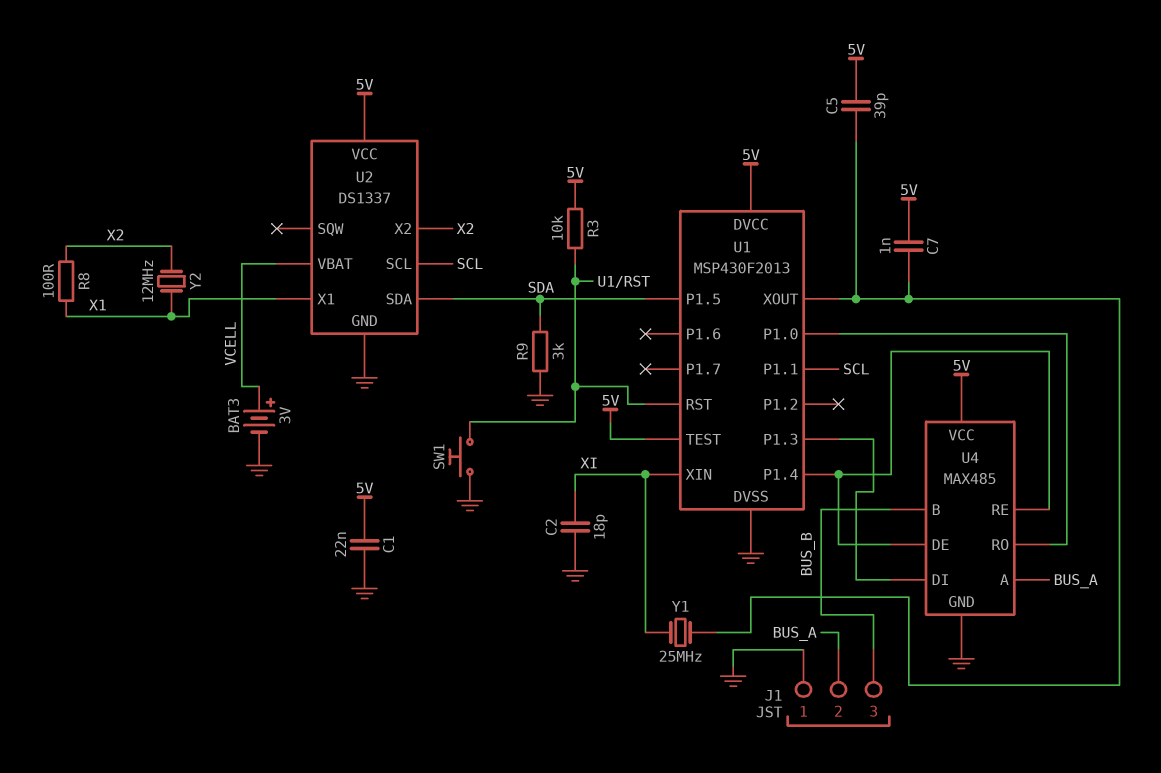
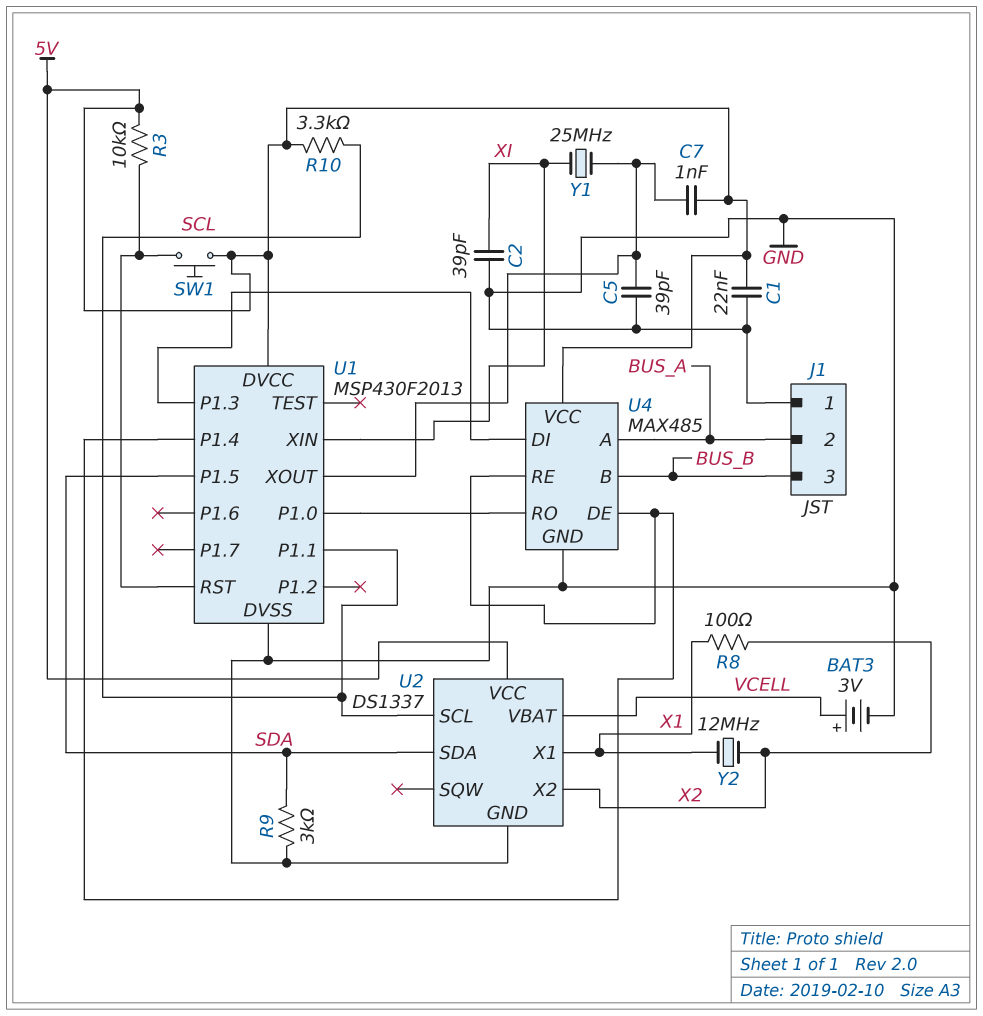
C2: 18pF (GND, XI) -> 39pF (GND, XI)
C5: 39pF (5V, U1/XOUT) -> 39pF (GND, U1/XOUT)
R10: none -> 3.3k (5V, SCL)
SW1: button (GND, U1/RST) -> button (5V, U1/RST)
U1 pin TEST: 5V -> none

